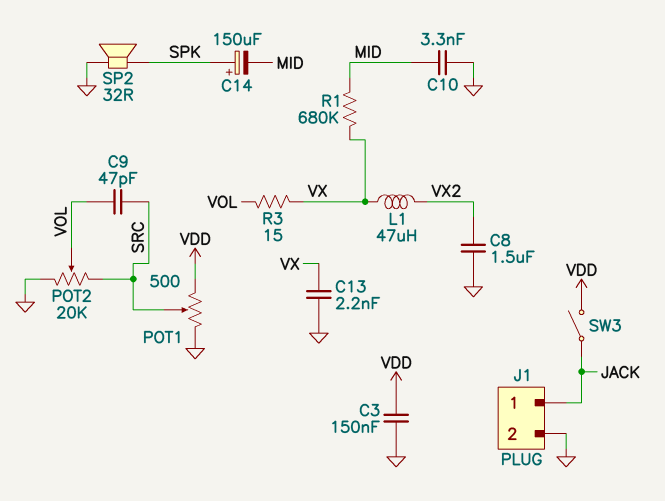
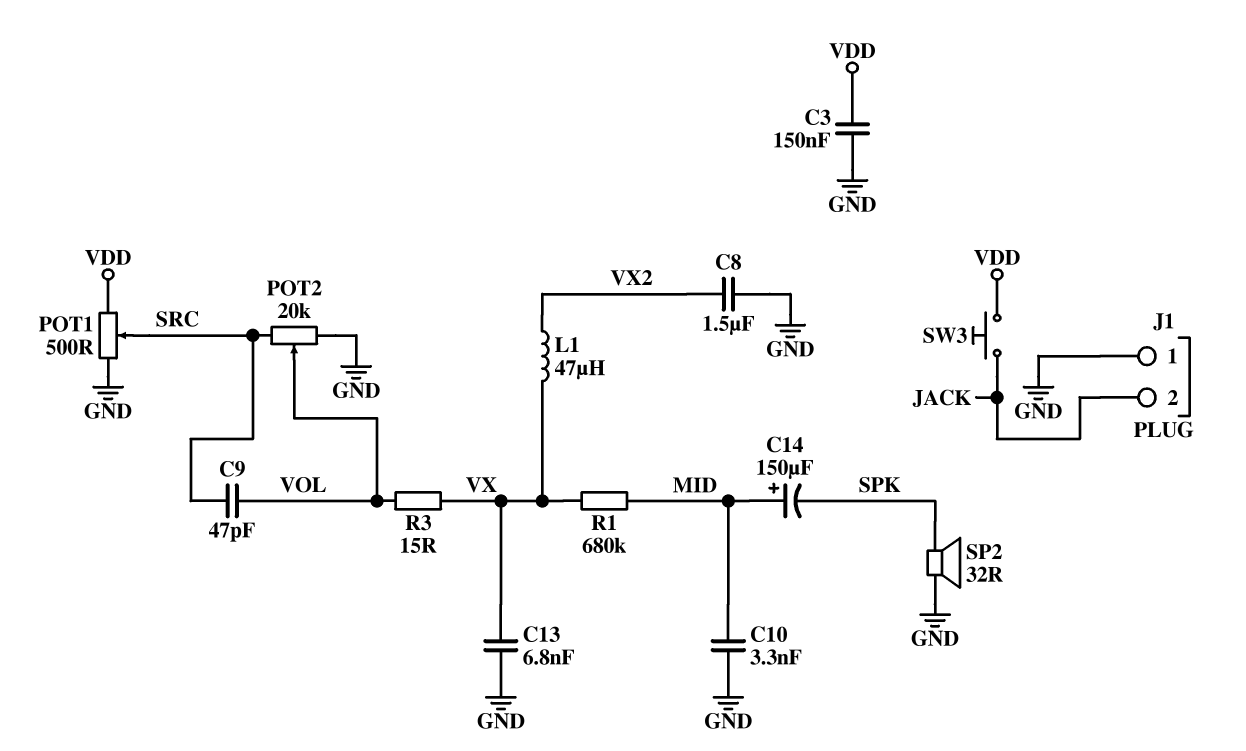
C13: 2.2nF (GND, VX) -> 6.8nF (GND, VX)
C14: 150uF (plus SPK, minus MID) -> 150uF (plus MID, minus SPK)
J1 pin 1: JACK -> GND
J1 pin 2: GND -> JACK
SW3: switch (JACK, VDD) -> button (JACK, VDD)

